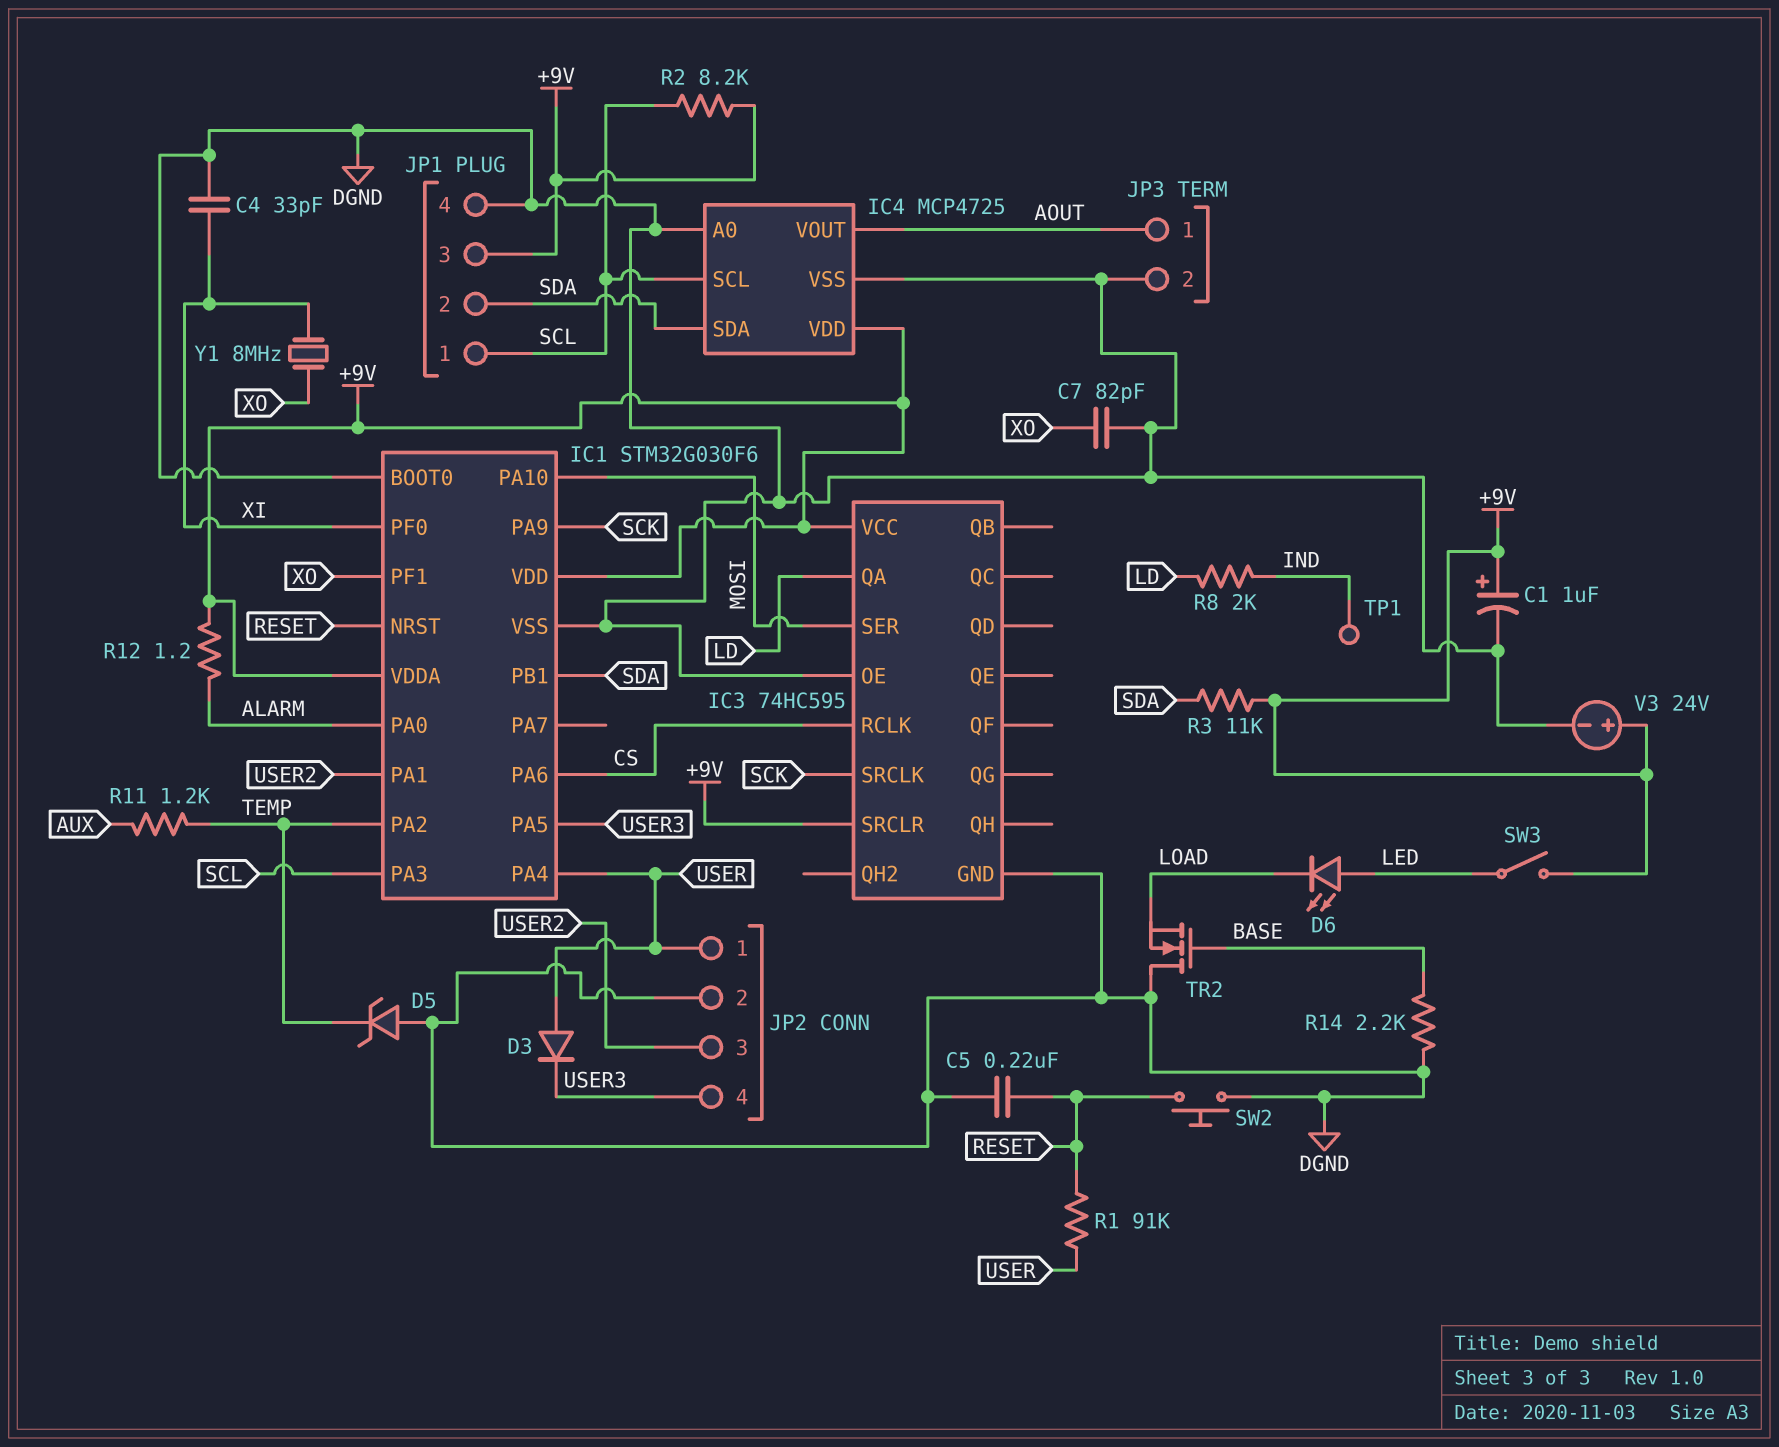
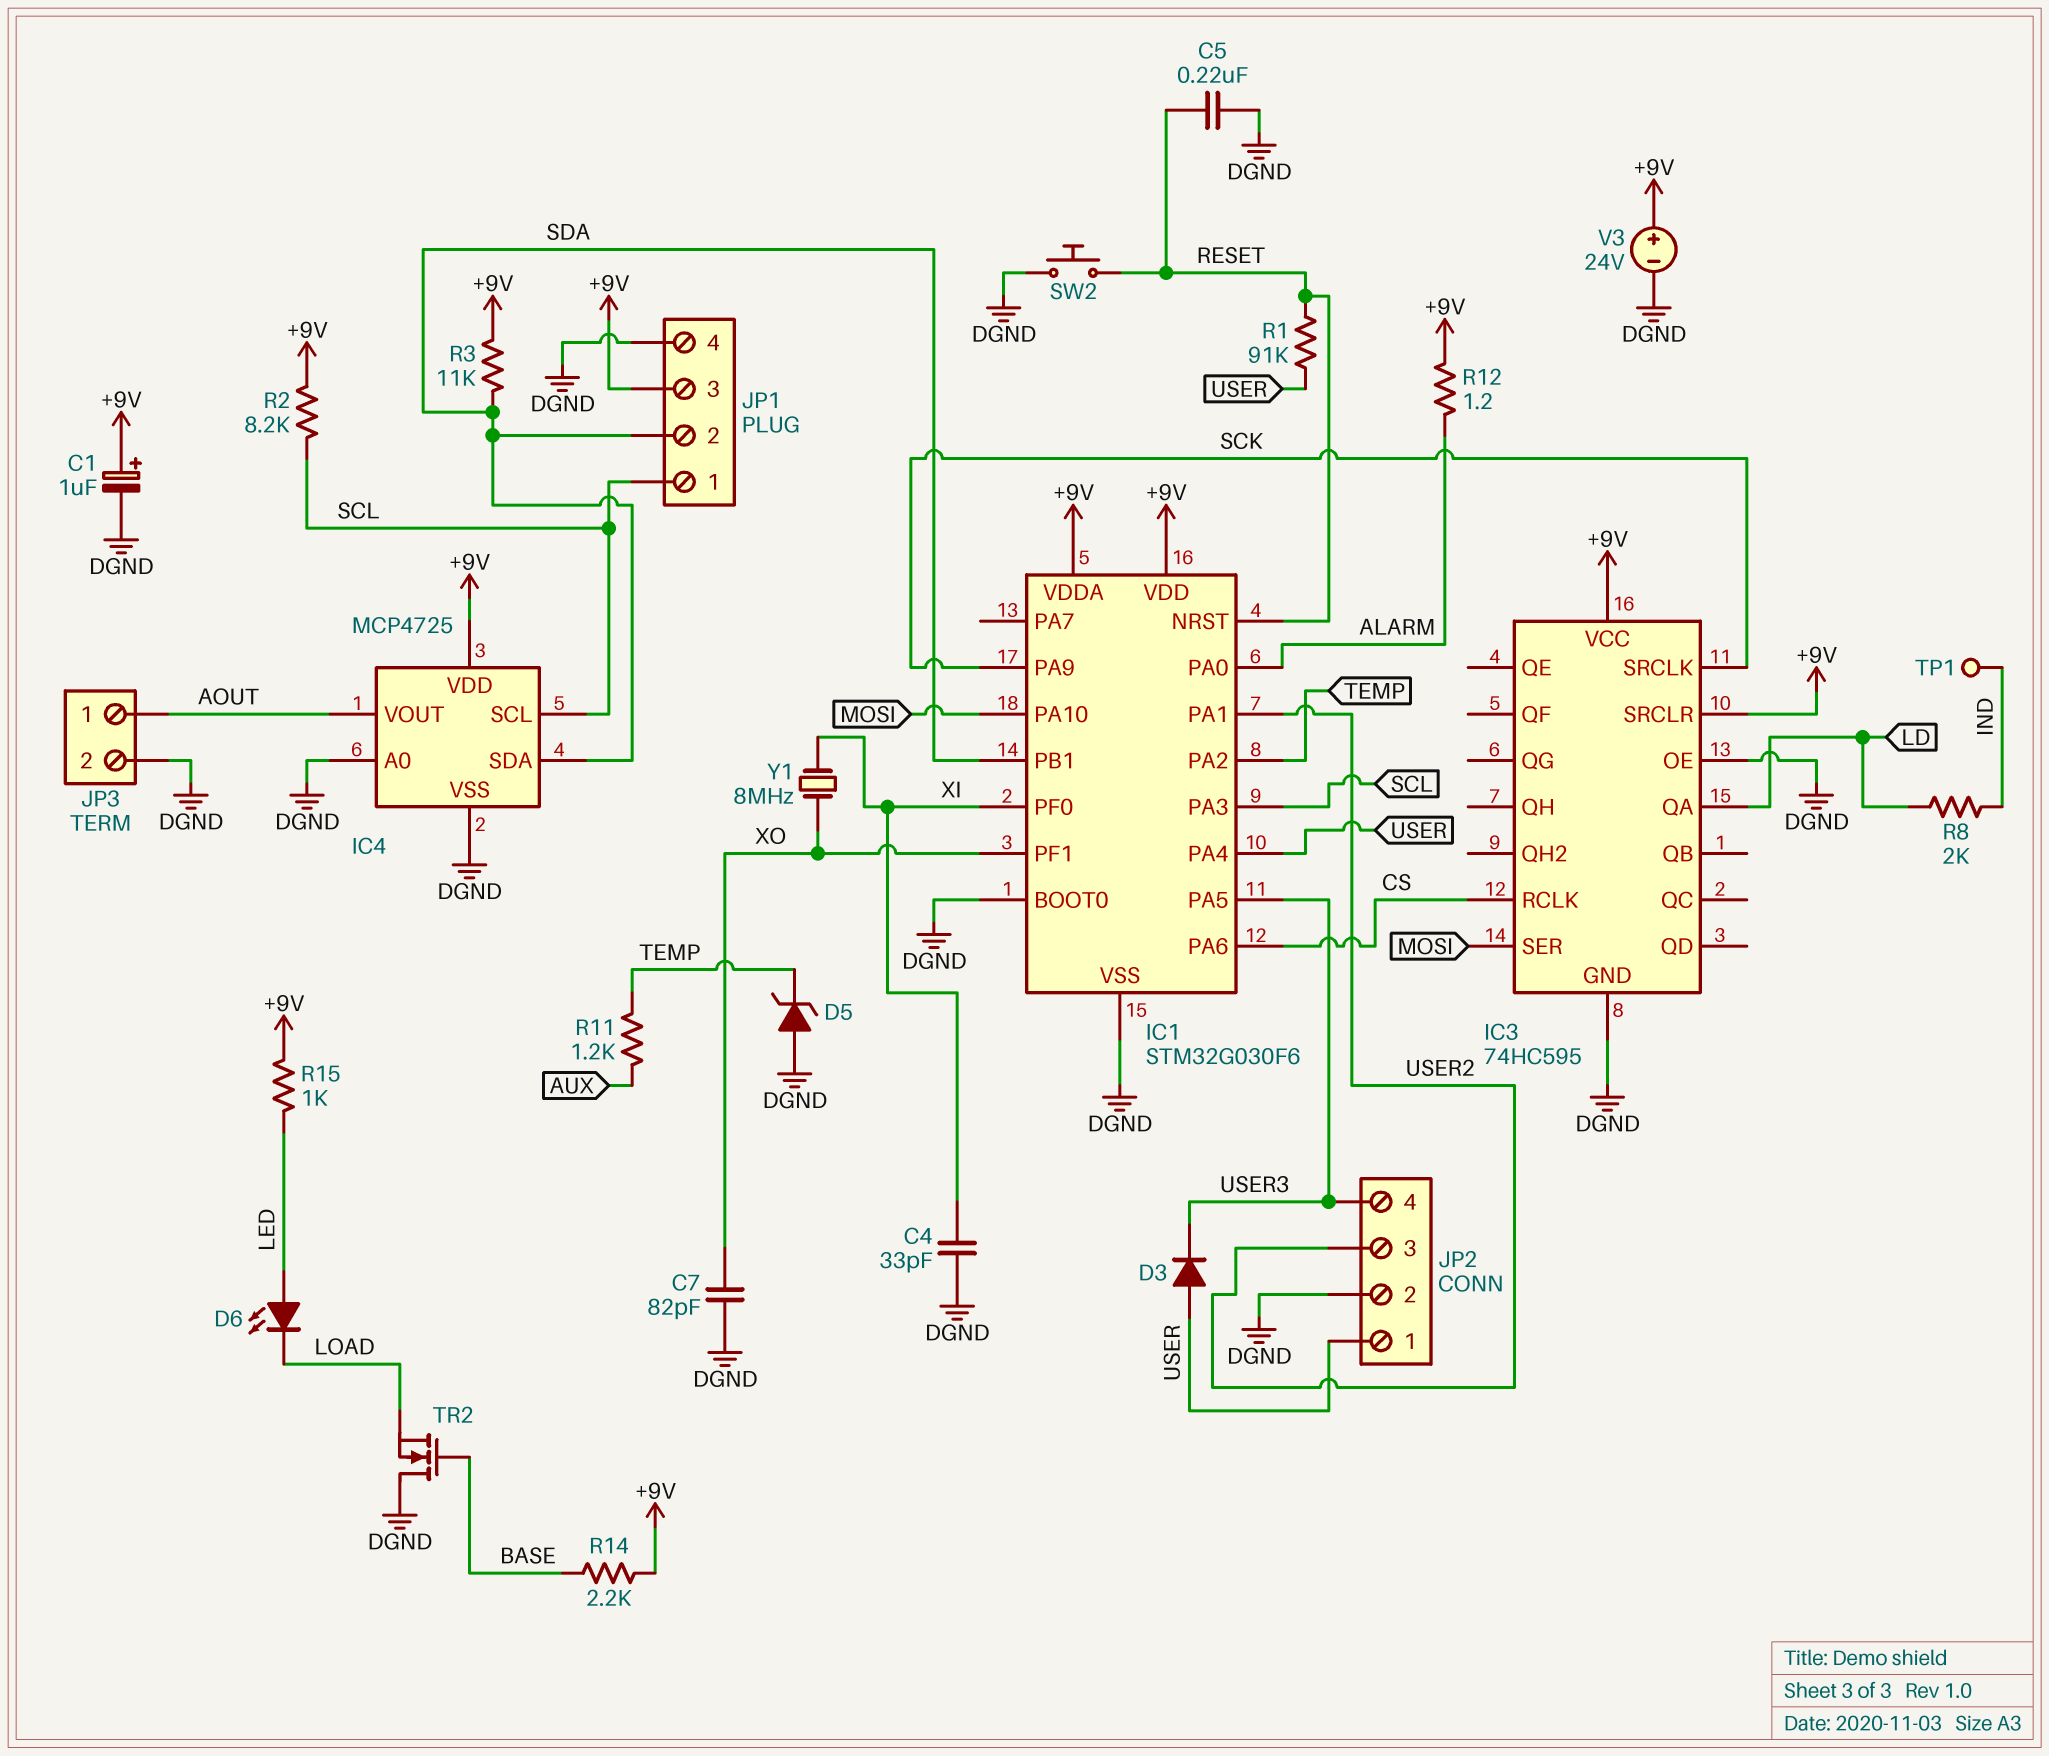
R14: 2.2k (BASE, DGND) -> 2.2k (+9V, BASE)
R15: none -> 1k (+9V, LED)
SW3: switch (+9V, LED) -> none

